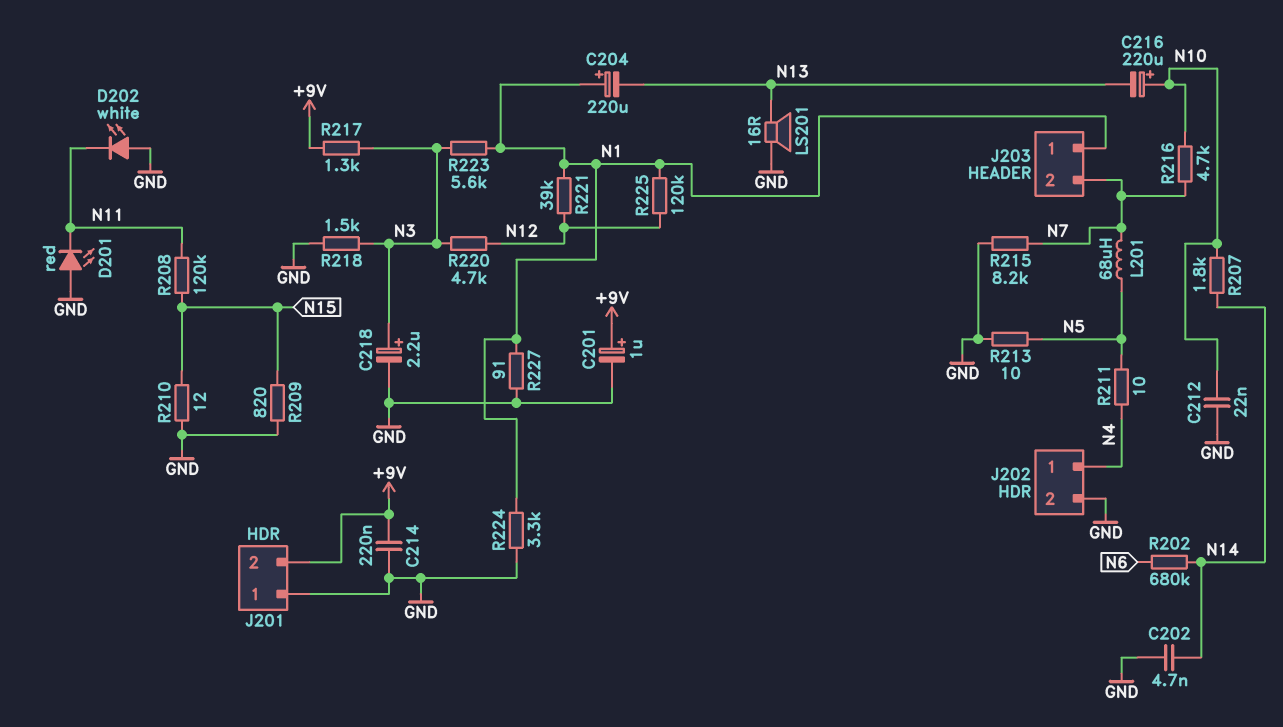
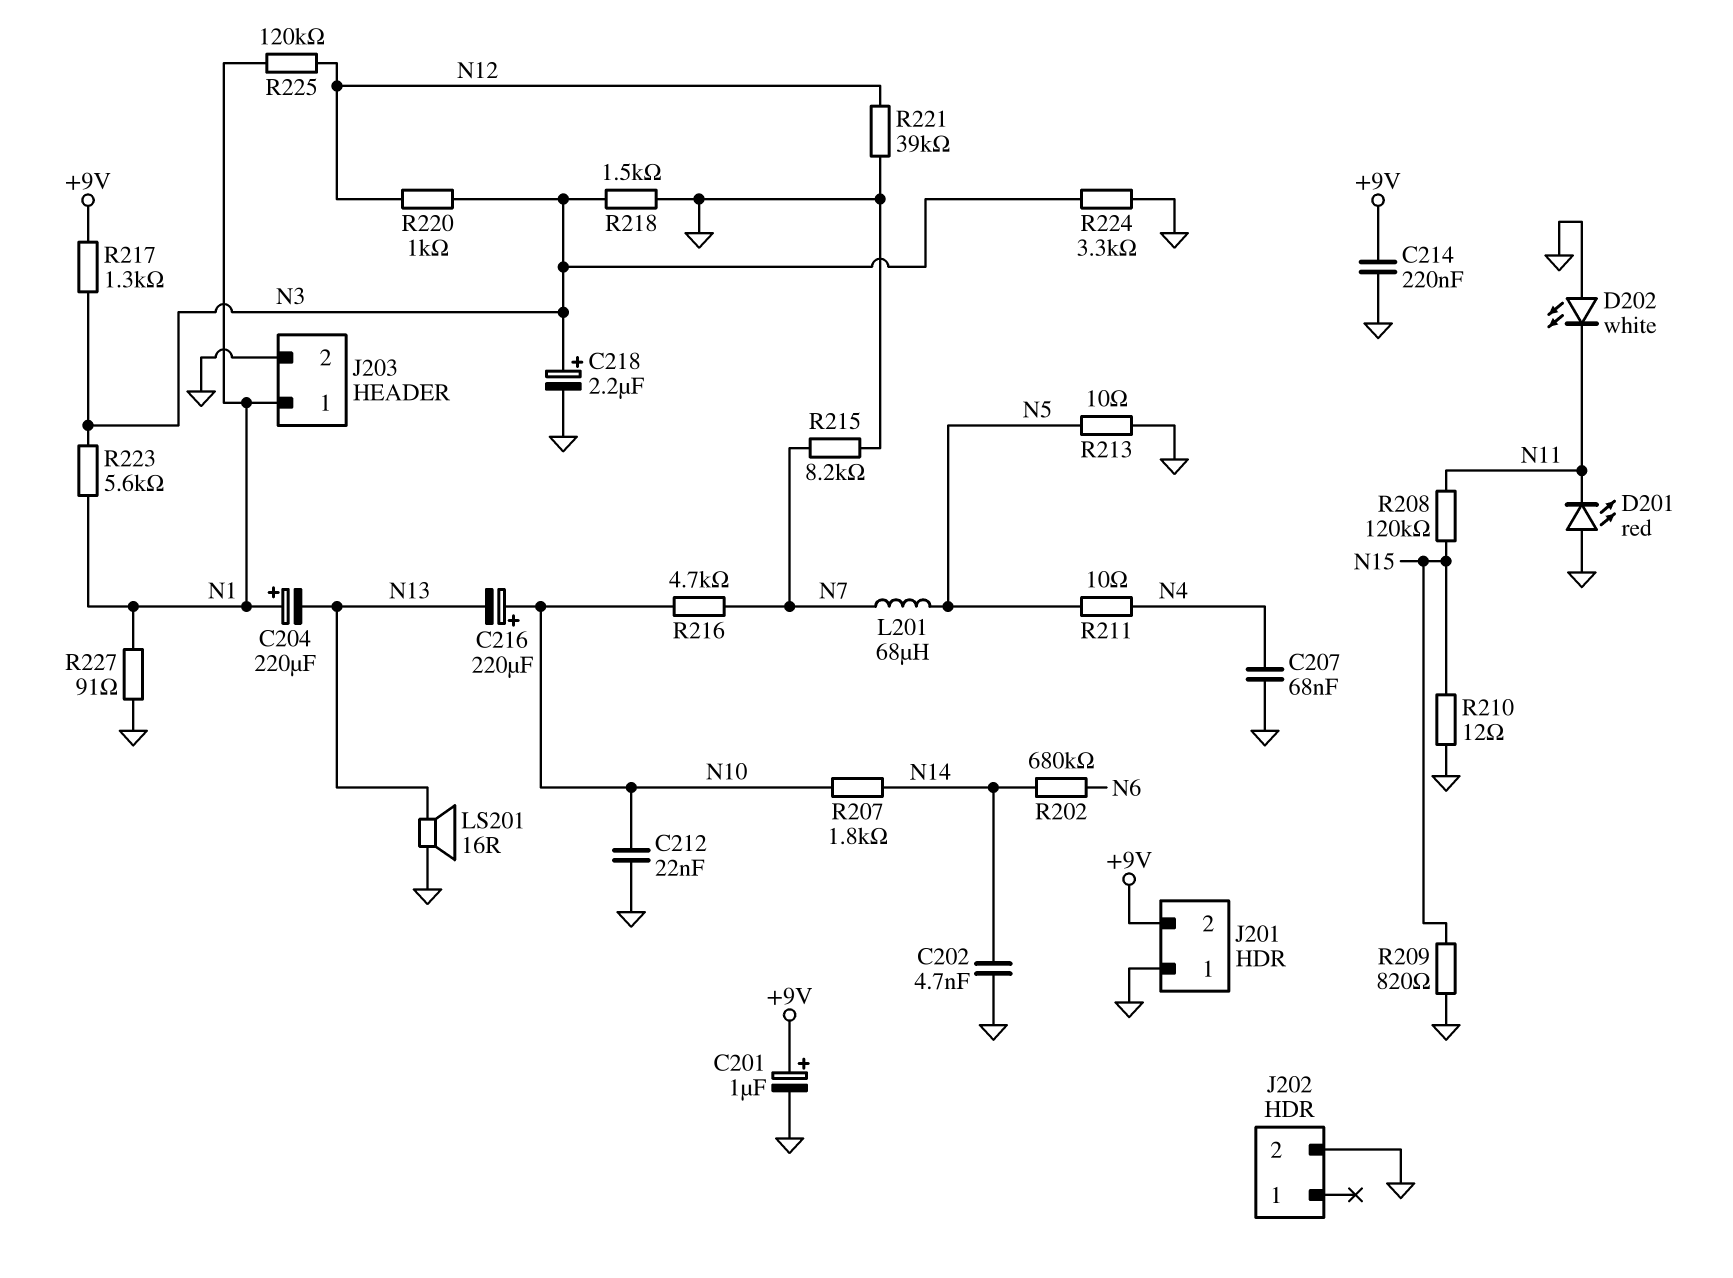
C207: none -> 68nF (GND, N4)
J202 pin 1: N4 -> none
J203 pin 2: N7 -> GND
R220: 4.7k (N3, N12) -> 1k (N3, N12)
R221: 39k (N1, N12) -> 39k (GND, N12)
R224: 3.3k (GND, N1) -> 3.3k (GND, N3)

